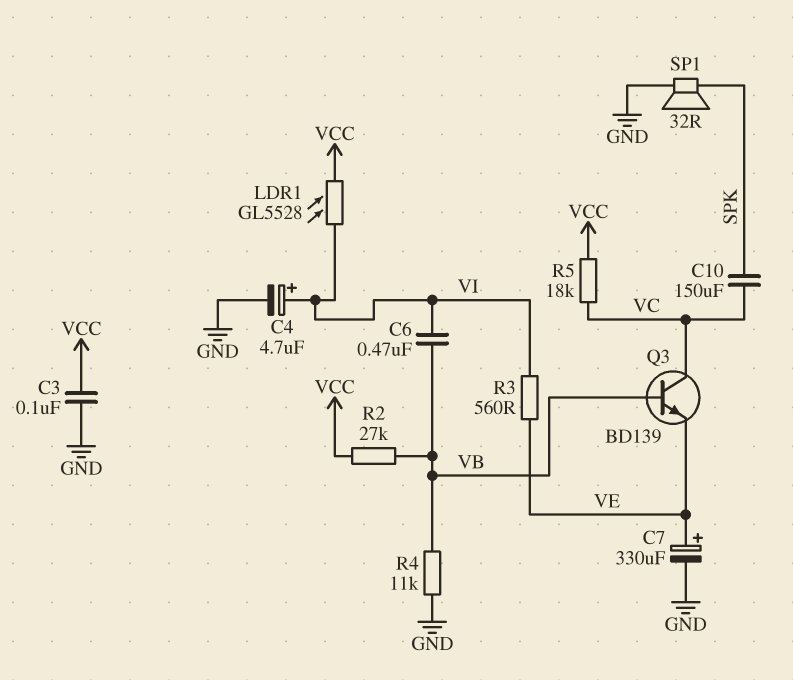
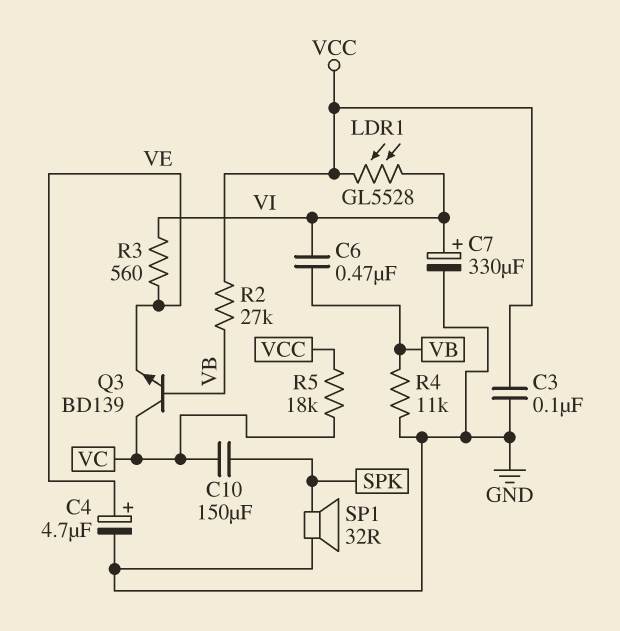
C4: 4.7uF (plus VI, minus GND) -> 4.7uF (plus VE, minus GND)
C7: 330uF (plus VE, minus GND) -> 330uF (plus VI, minus GND)

